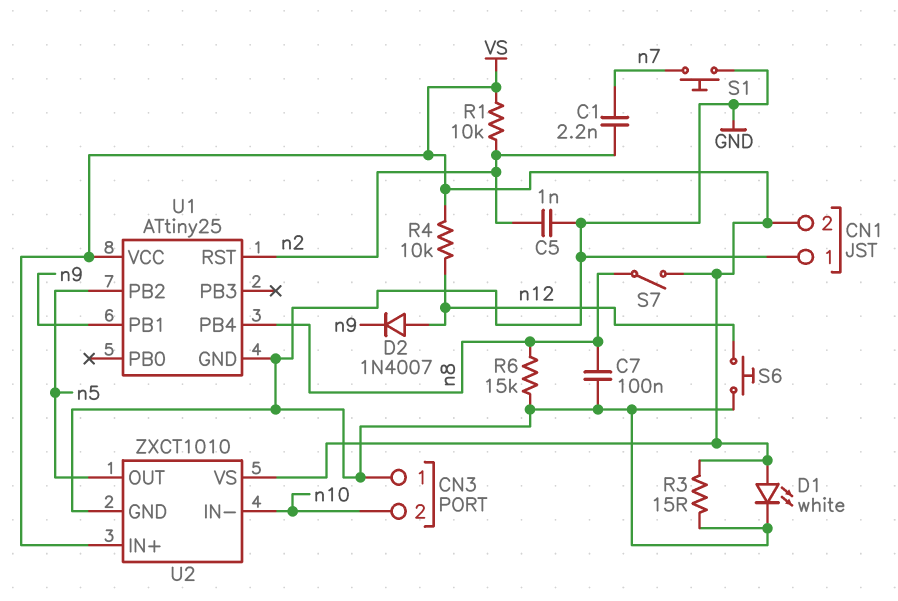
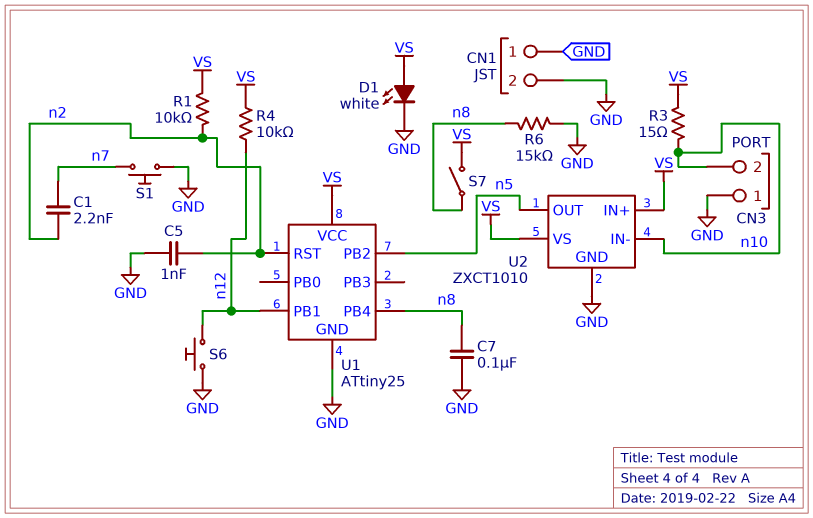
CN1 pin 2: VS -> GND
D2: diode 1N4007 (A n12, K n9) -> none
R3: 15 (GND, VS) -> 15 (VS, n10)
U1 pin PB1: n9 -> n12

